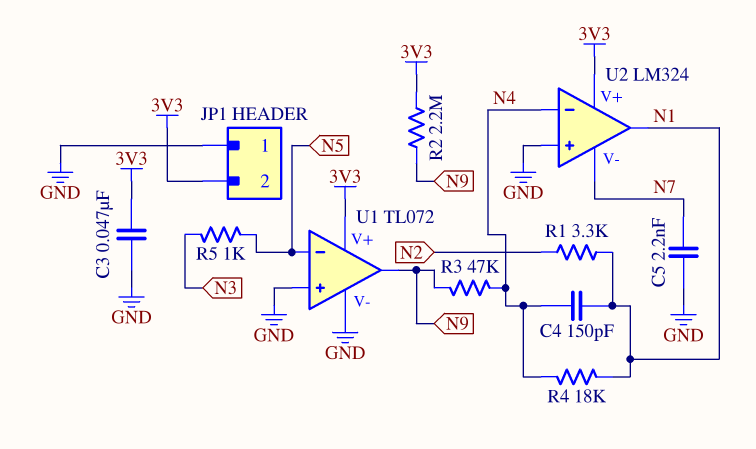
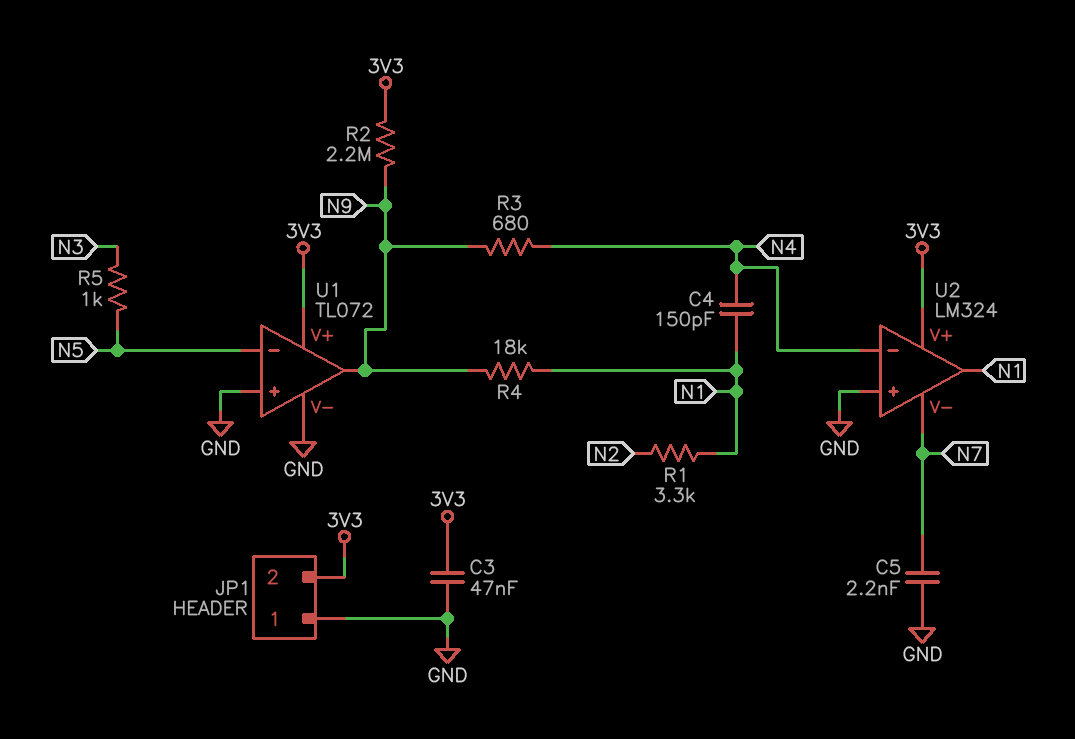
R3: 47k (N4, N9) -> 680 (N4, N9)
R4: 18k (N1, N4) -> 18k (N1, N9)

